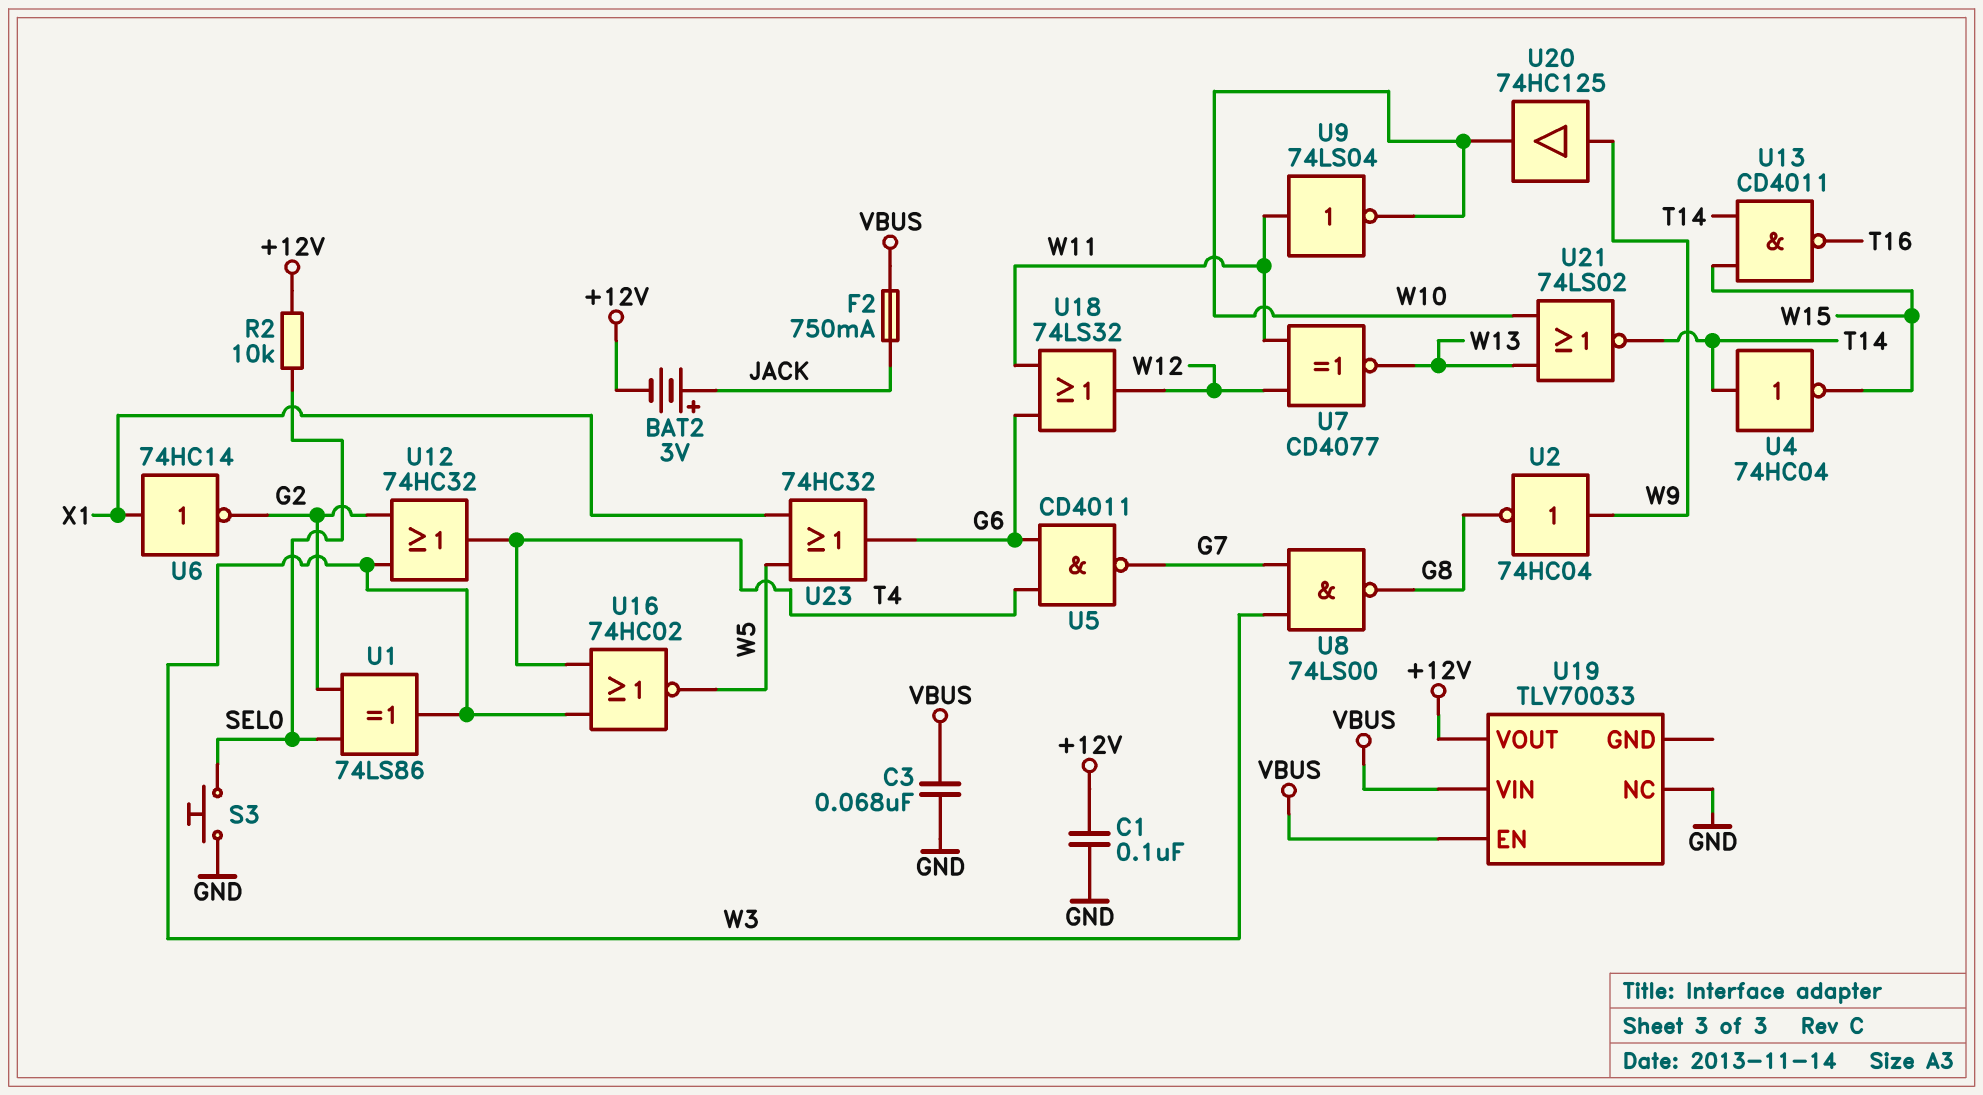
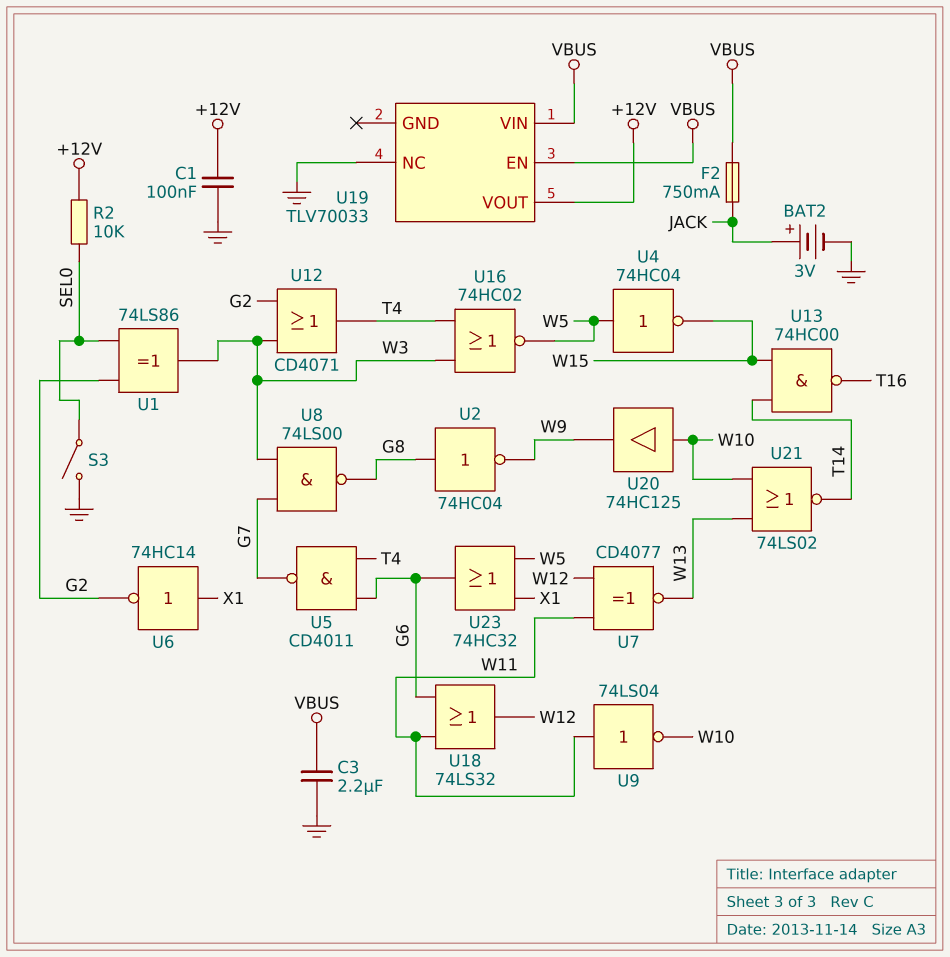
BAT2: 3V (plus JACK, minus +12V) -> 3V (plus JACK, minus GND)
C3: 68nF (GND, VBUS) -> 2.2uF (GND, VBUS)
S3: button (GND, SEL0) -> switch (GND, SEL0)
U2: NOT 74HC04 (in W9, out G8) -> NOT 74HC04 (in G8, out W9)
U4: NOT 74HC04 (in T14, out W15) -> NOT 74HC04 (in W5, out W15)
U12: OR 74HC32 (in G2, in W3, out T4) -> OR CD4071 (in G2, in W3, out T4)
U13: NAND CD4011 (in T14, in W15, out T16) -> NAND 74HC00 (in T14, in W15, out T16)
U20: buffer 74HC125 (in W9, out W10) -> buffer 74HC125 (in W10, out W9)

